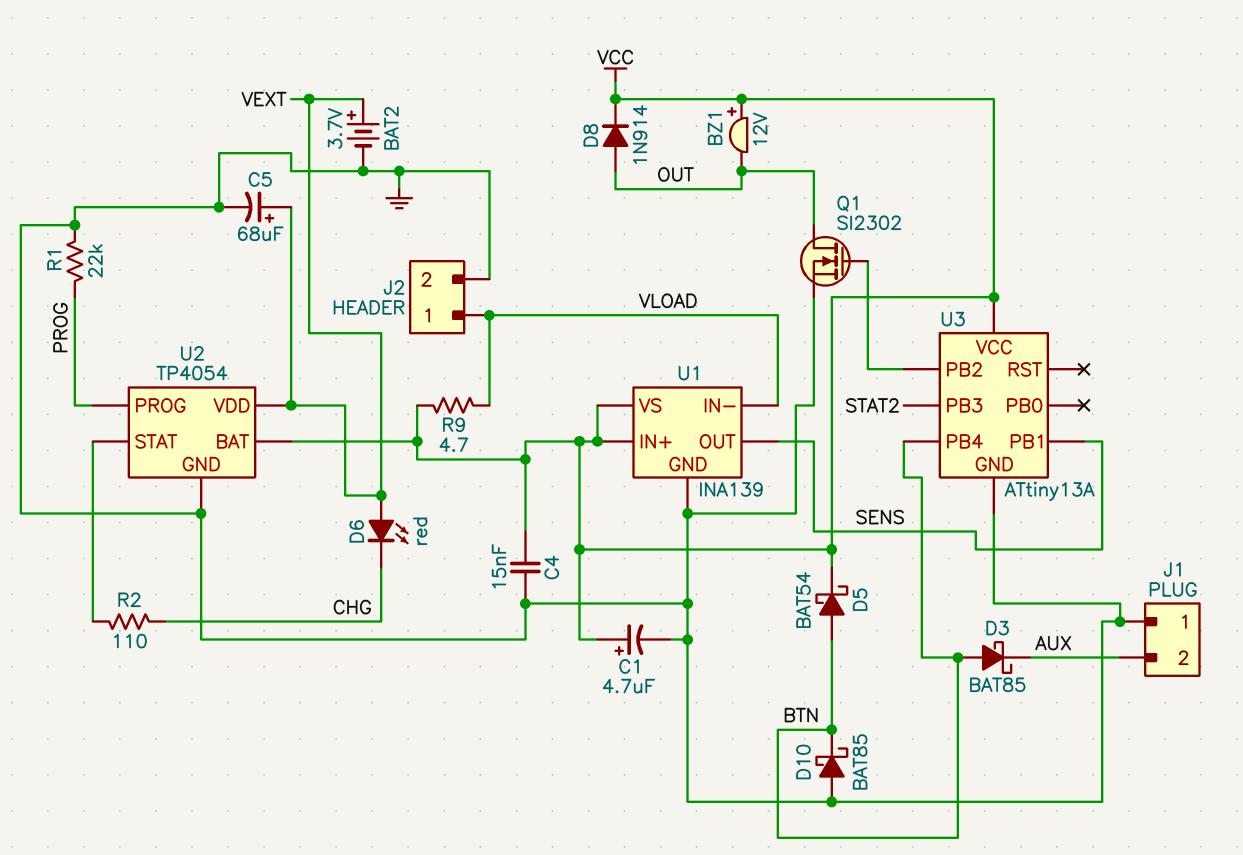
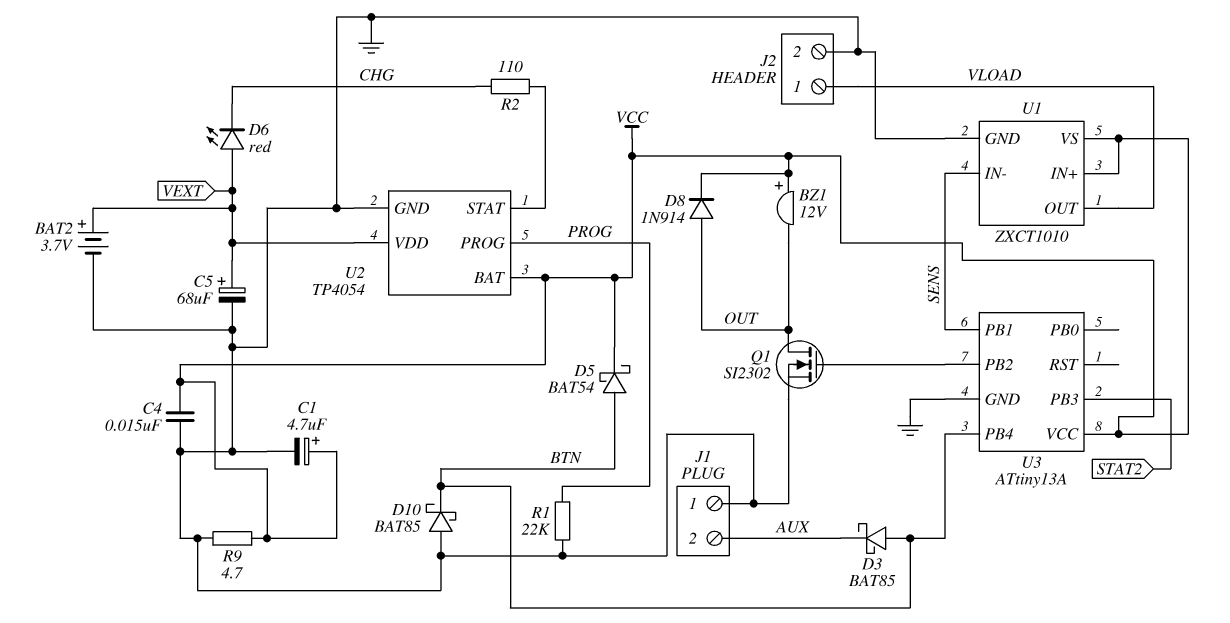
R9: 4.7 (VCC, VLOAD) -> 4.7 (GND, VCC)
U1: INA139 -> ZXCT1010
U1 pin IN-: VLOAD -> SENS
U1 pin OUT: SENS -> VLOAD

